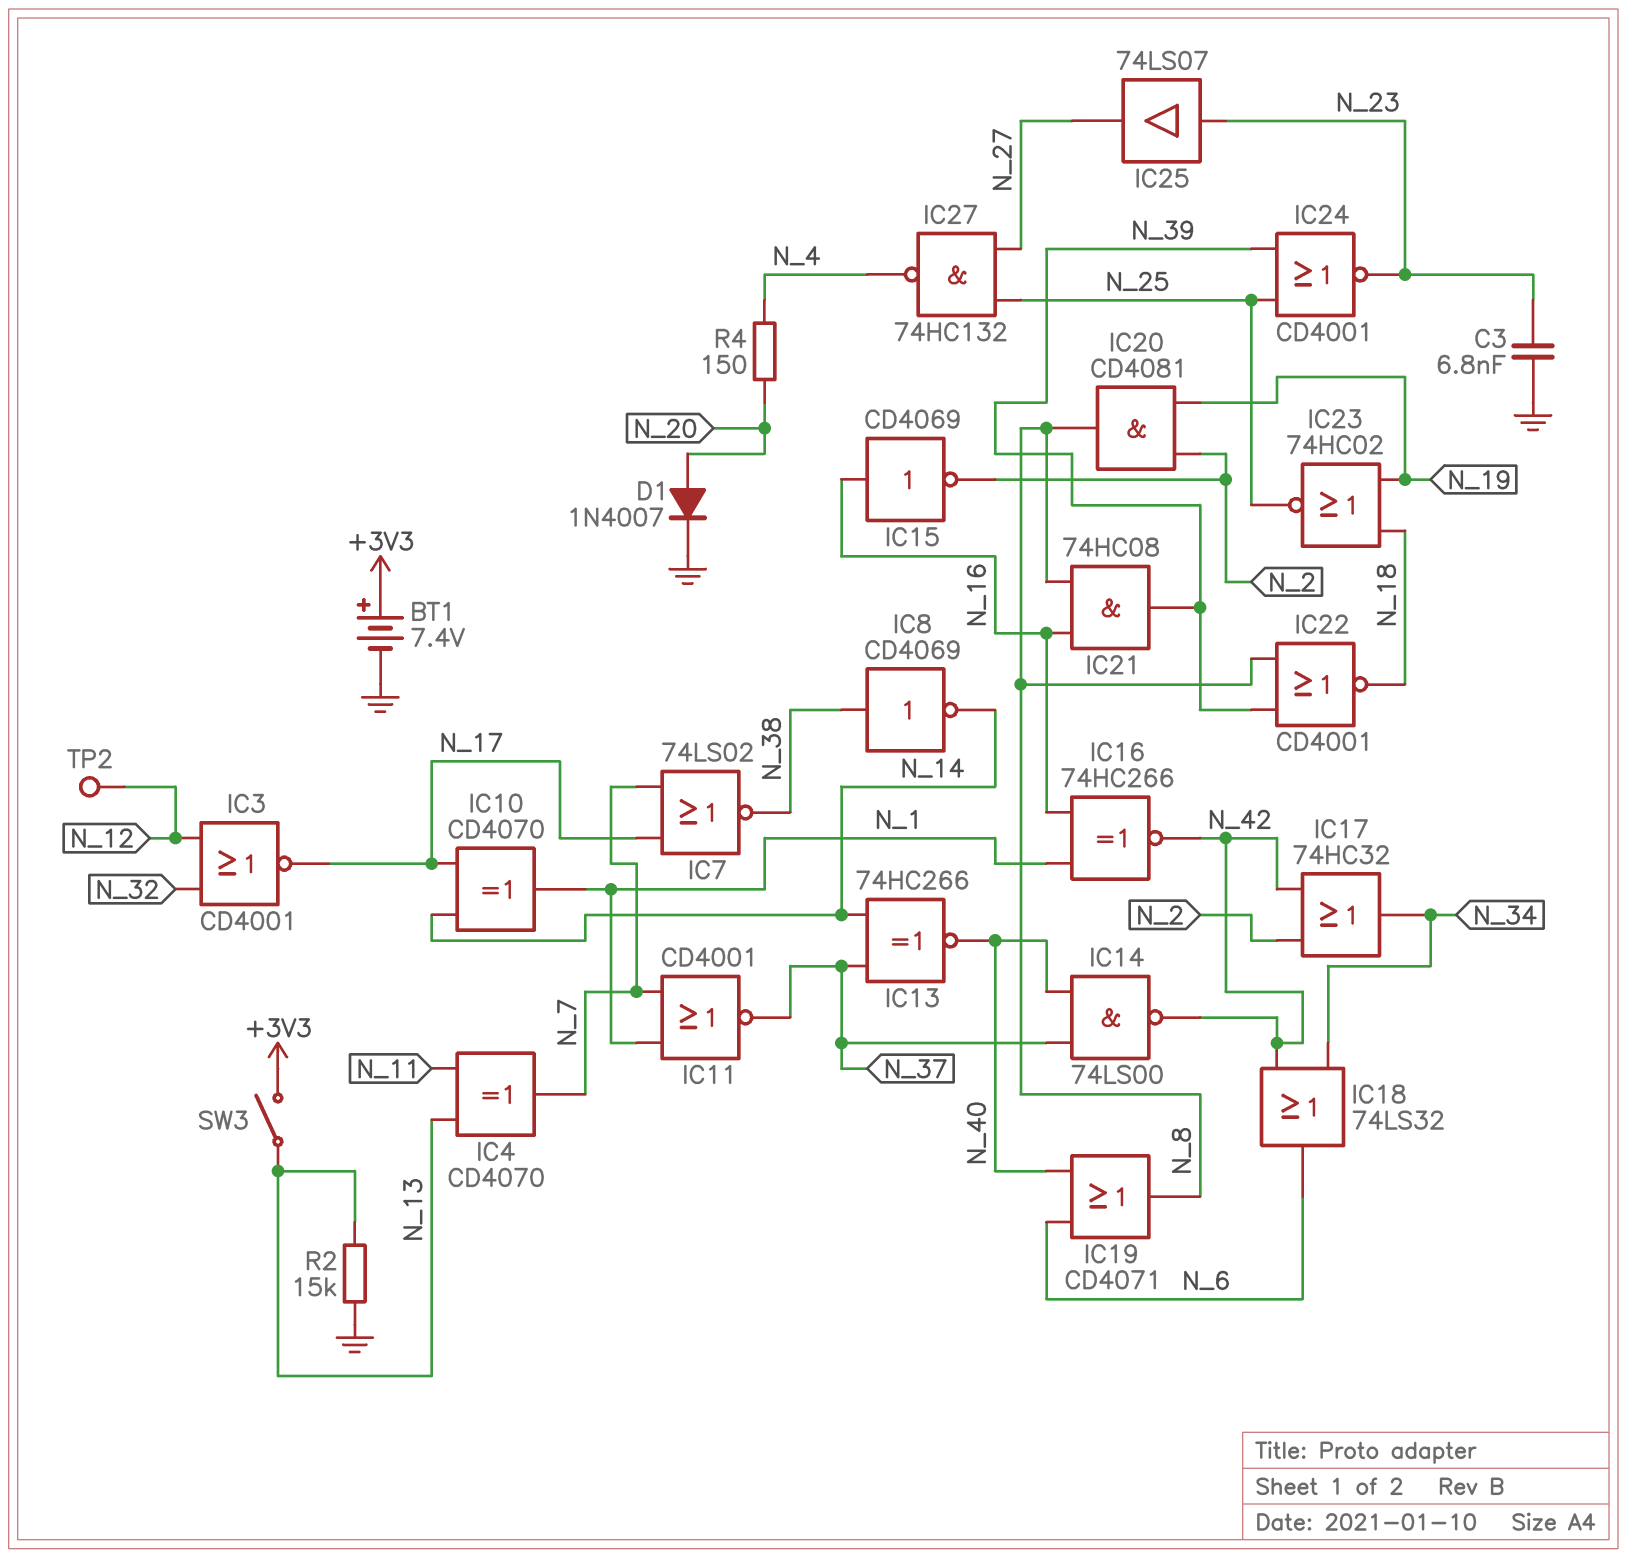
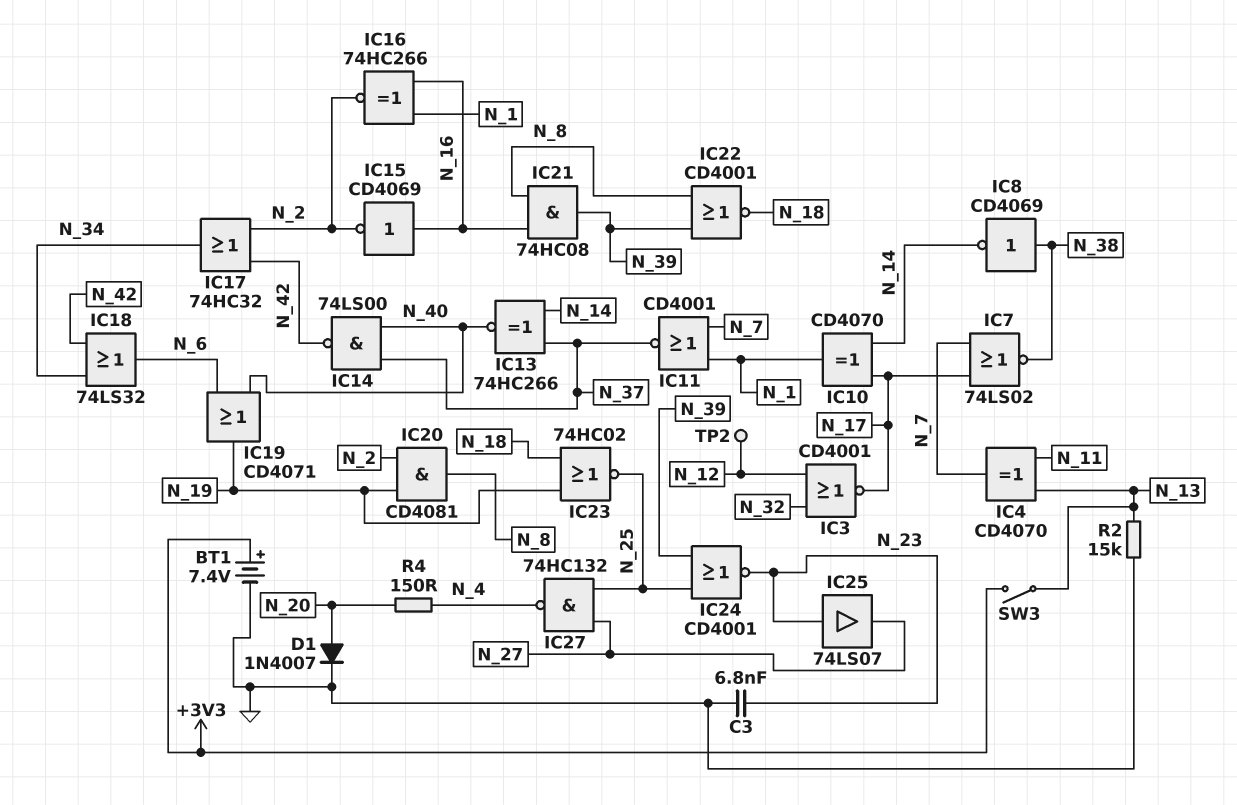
IC16: XNOR 74HC266 (in N_1, in N_16, out N_42) -> XNOR 74HC266 (in N_1, in N_16, out N_2)
IC19: OR CD4071 (in N_6, in N_40, out N_8) -> OR CD4071 (in N_6, in N_40, out N_19)

